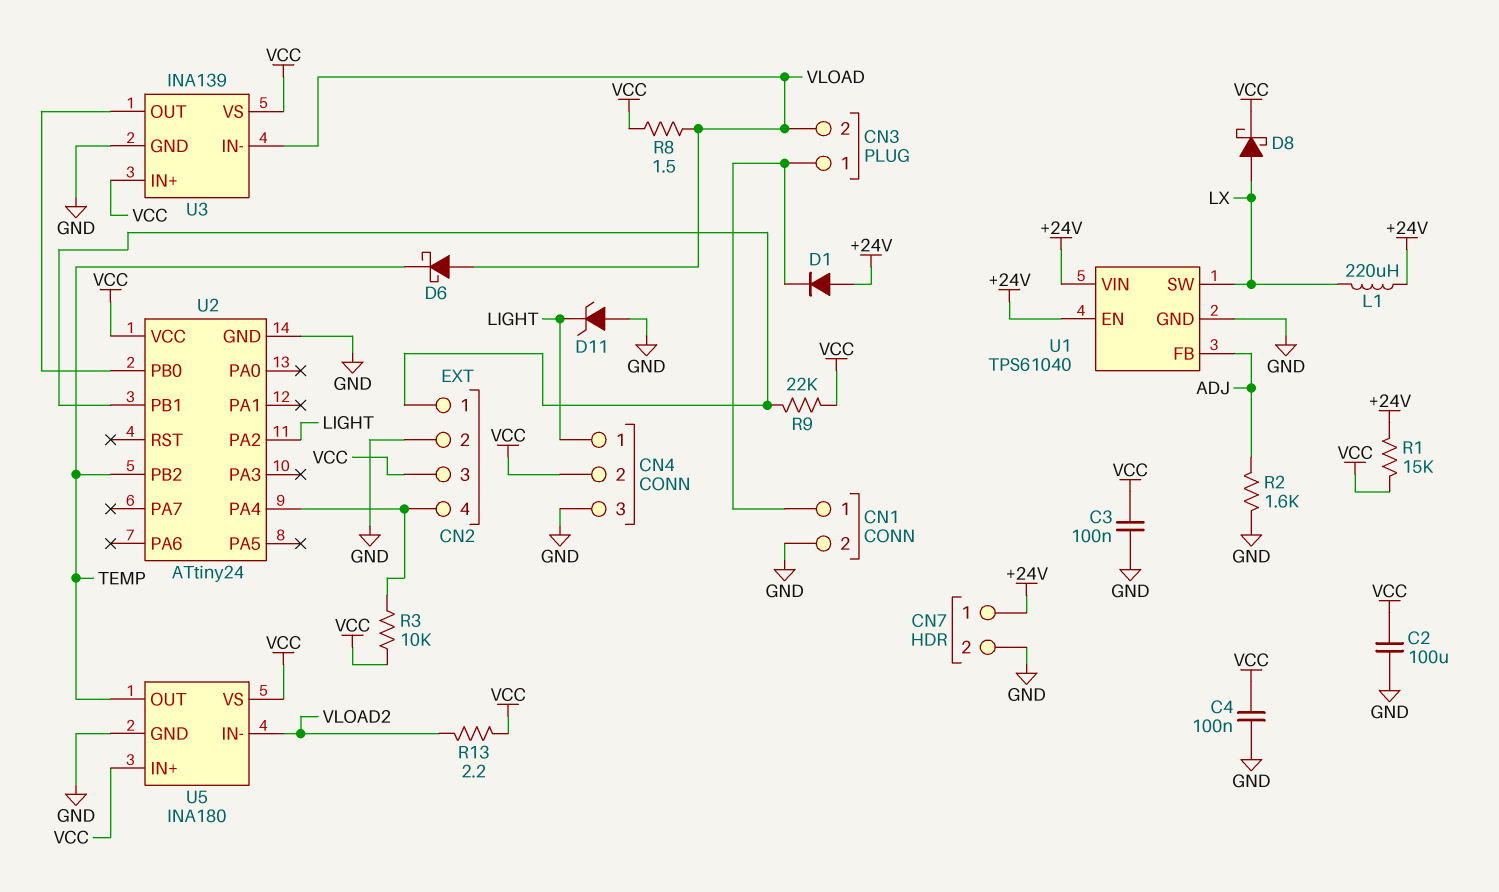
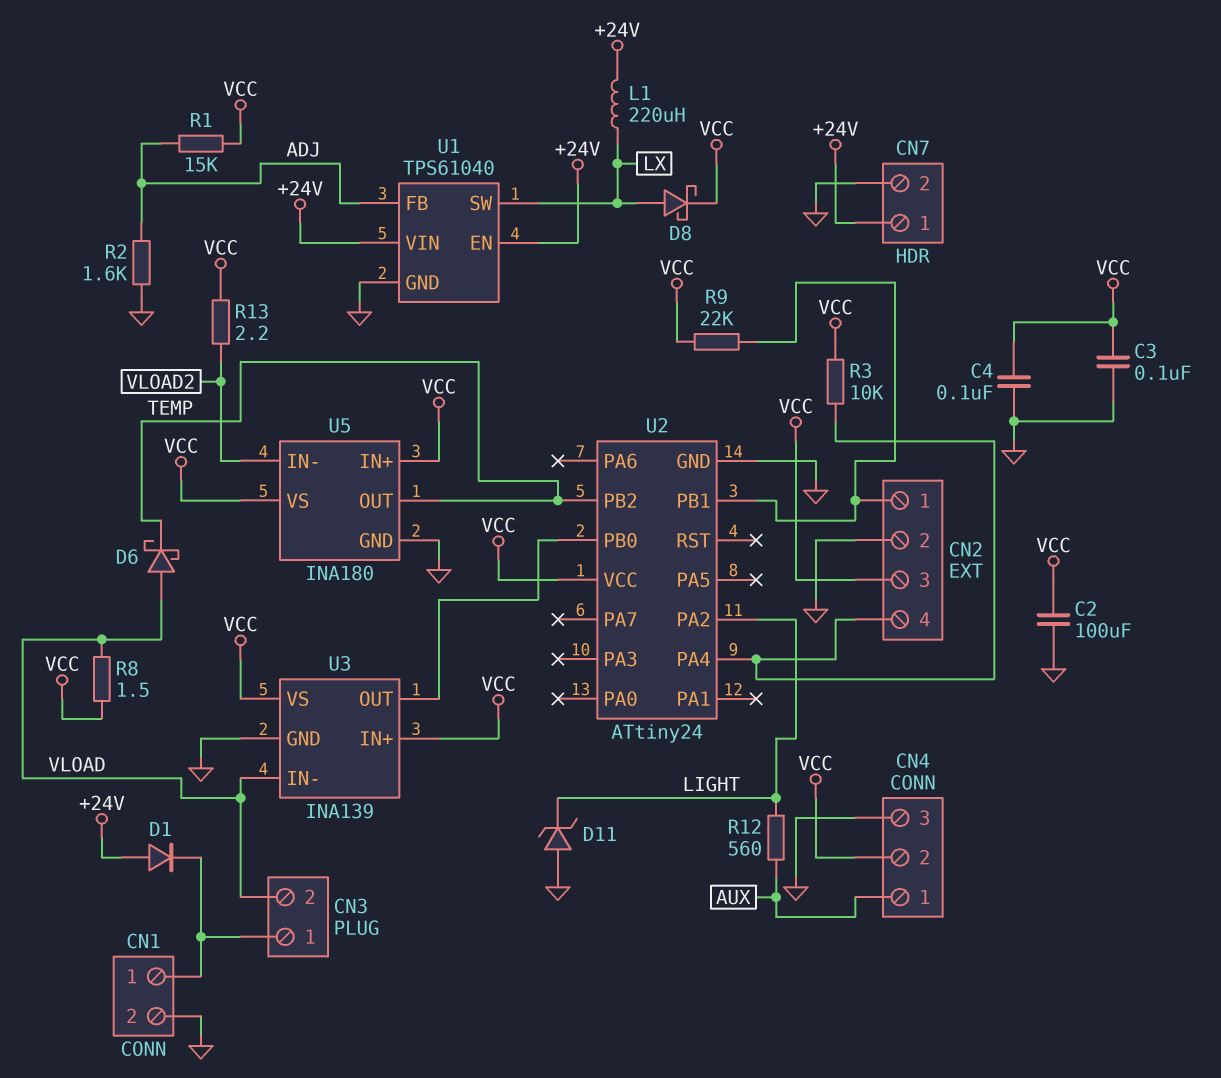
CN4 pin 1: LIGHT -> AUX
R1: 15k (+24V, VCC) -> 15k (ADJ, VCC)
R12: none -> 560 (AUX, LIGHT)

